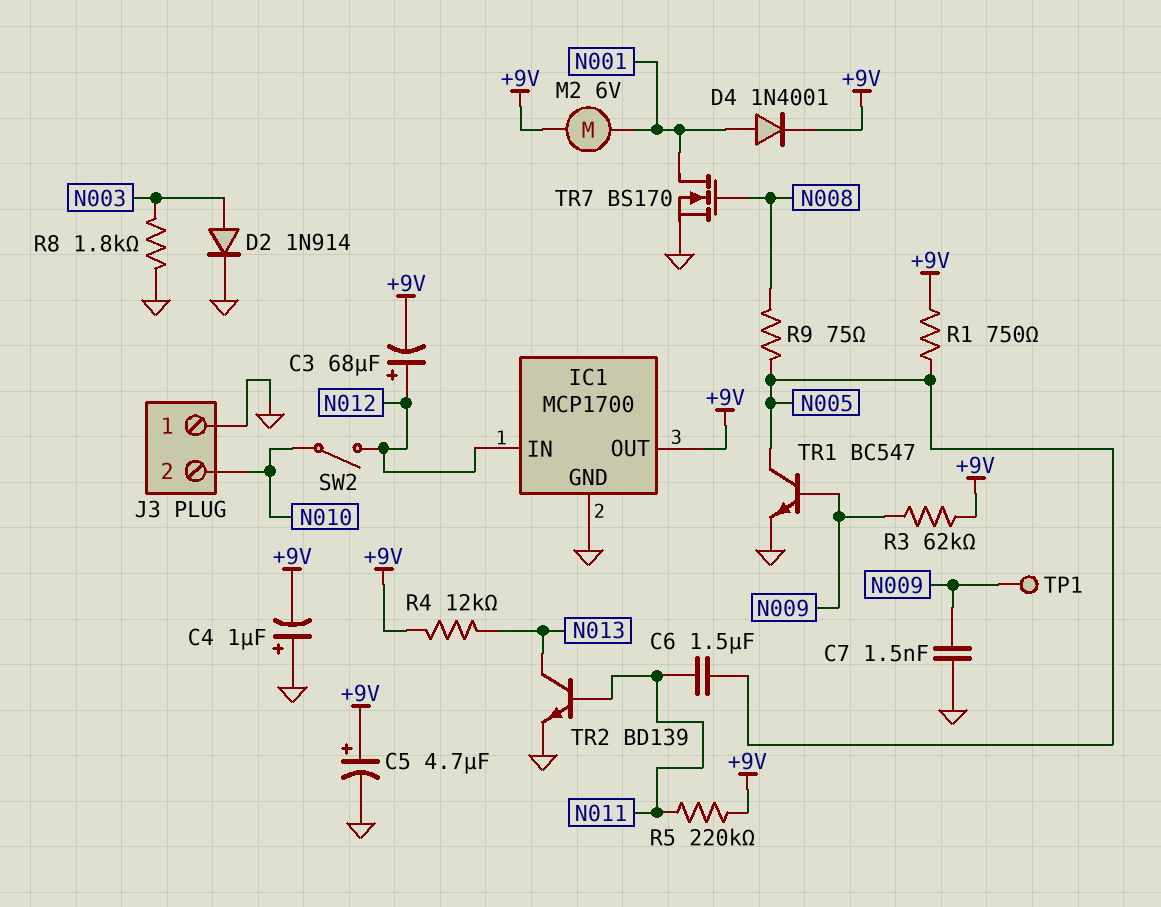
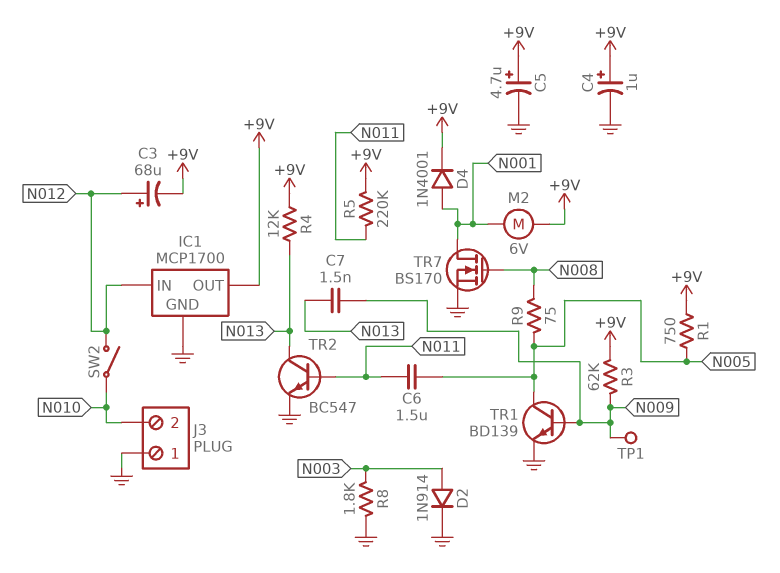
C4: 1uF (plus GND, minus +9V) -> 1uF (plus +9V, minus GND)
C7: 1.5nF (GND, N009) -> 1.5nF (N009, N013)
TR1: NPN BC547 (B N009, C N005, E GND) -> NPN BD139 (B N009, C N005, E GND)
TR2: NPN BD139 (B N011, C N013, E GND) -> NPN BC547 (B N011, C N013, E GND)

